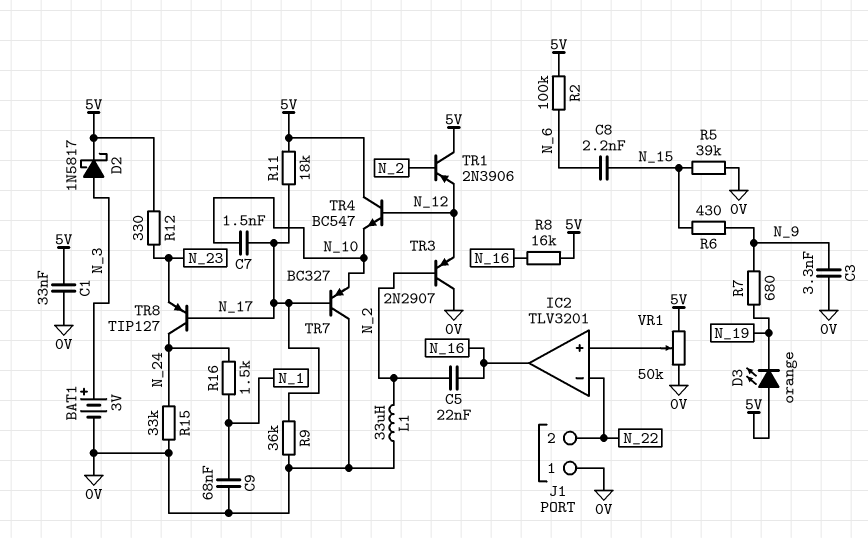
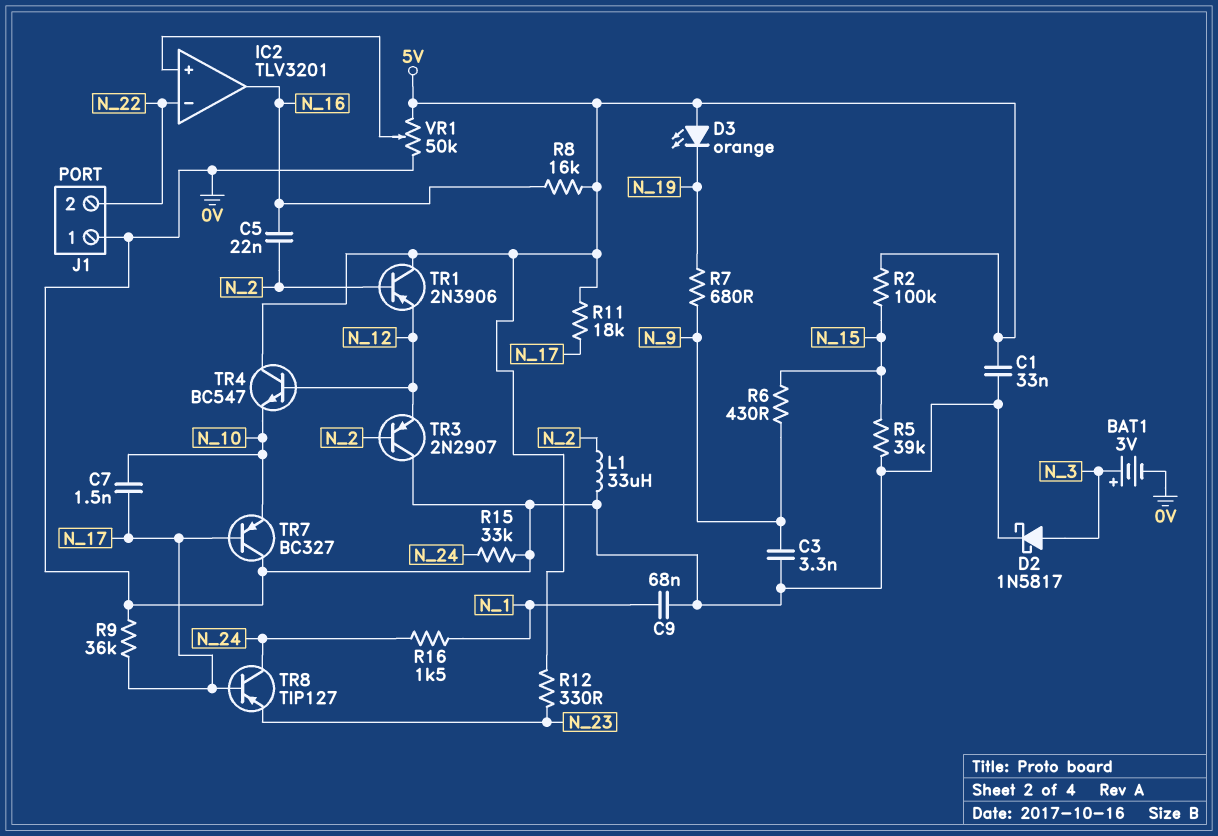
C8: 2.2nF (N_6, N_15) -> none
D2: schottky 1N5817 (A N_3, K 5V) -> schottky 1N5817 (A N_3, K 0V)
R2: 100k (5V, N_6) -> 100k (5V, N_15)

